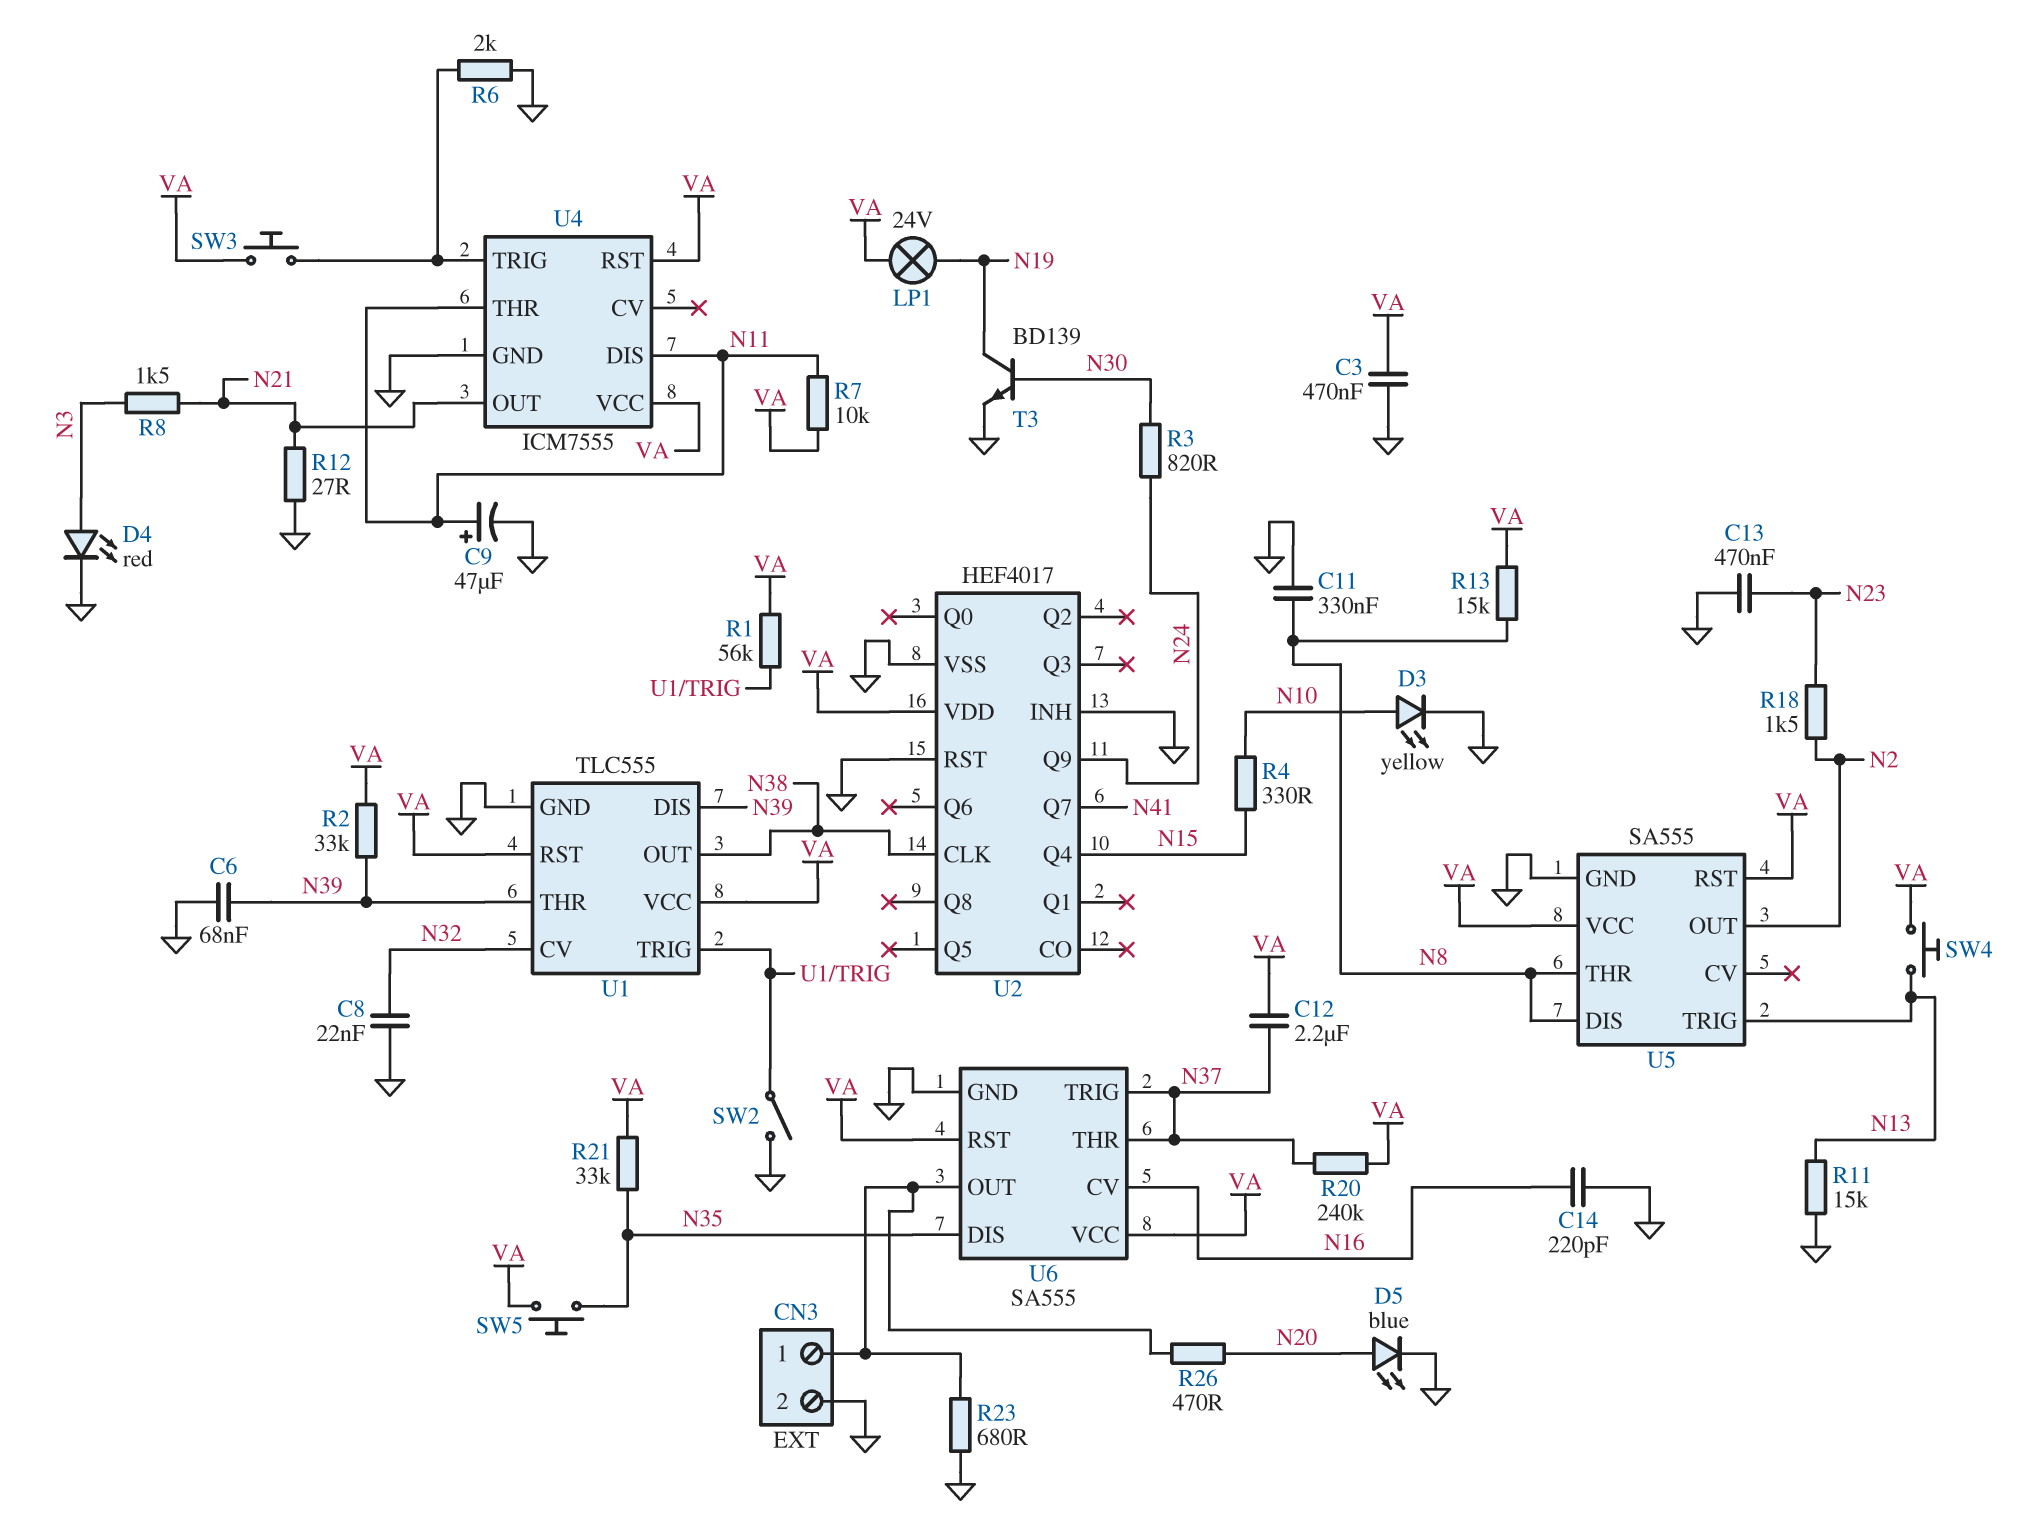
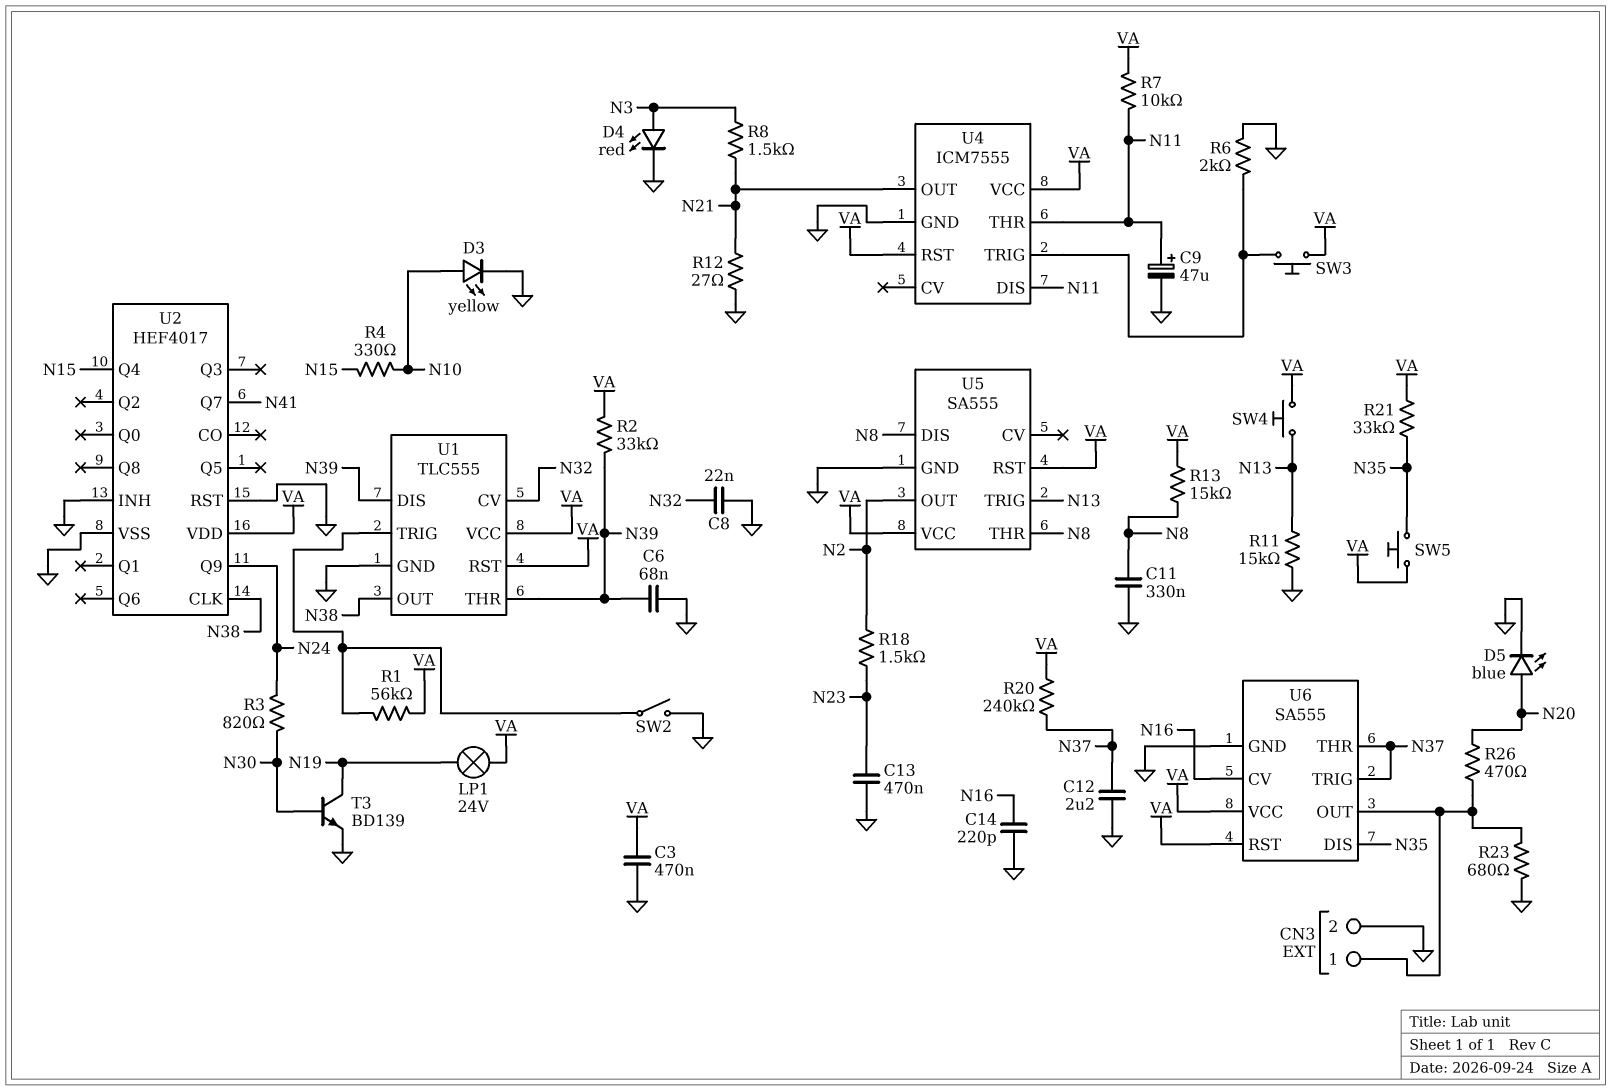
C12: 2.2uF (N37, VA) -> 2.2uF (GND, N37)

